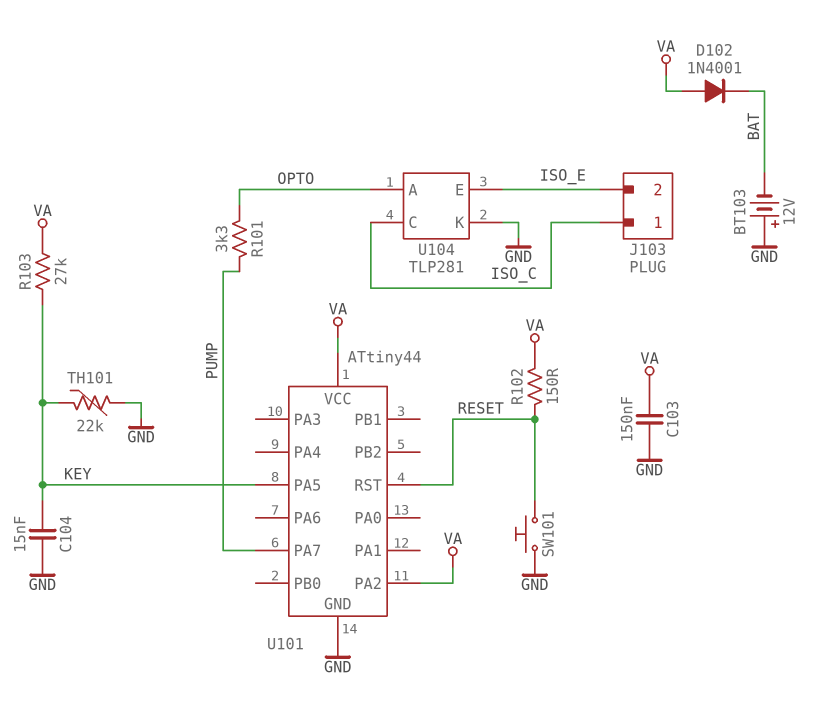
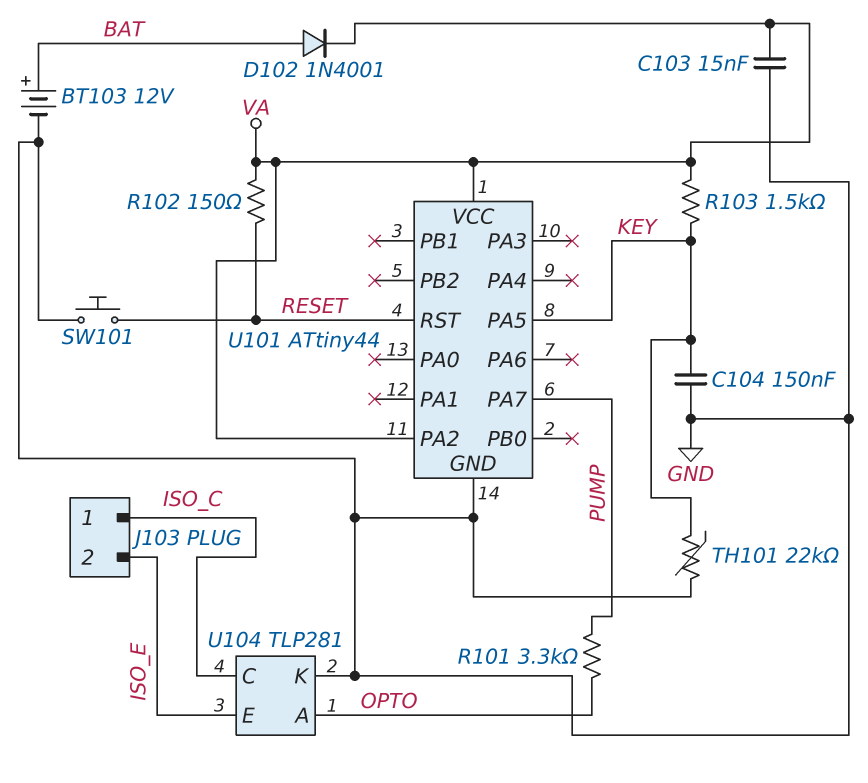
BT103: 12V (plus GND, minus BAT) -> 12V (plus BAT, minus GND)
C103: 150nF (GND, VA) -> 15nF (GND, VA)
C104: 15nF (GND, KEY) -> 150nF (GND, KEY)
D102: diode 1N4001 (A VA, K BAT) -> diode 1N4001 (A BAT, K VA)
R103: 27k (KEY, VA) -> 1.5k (KEY, VA)

